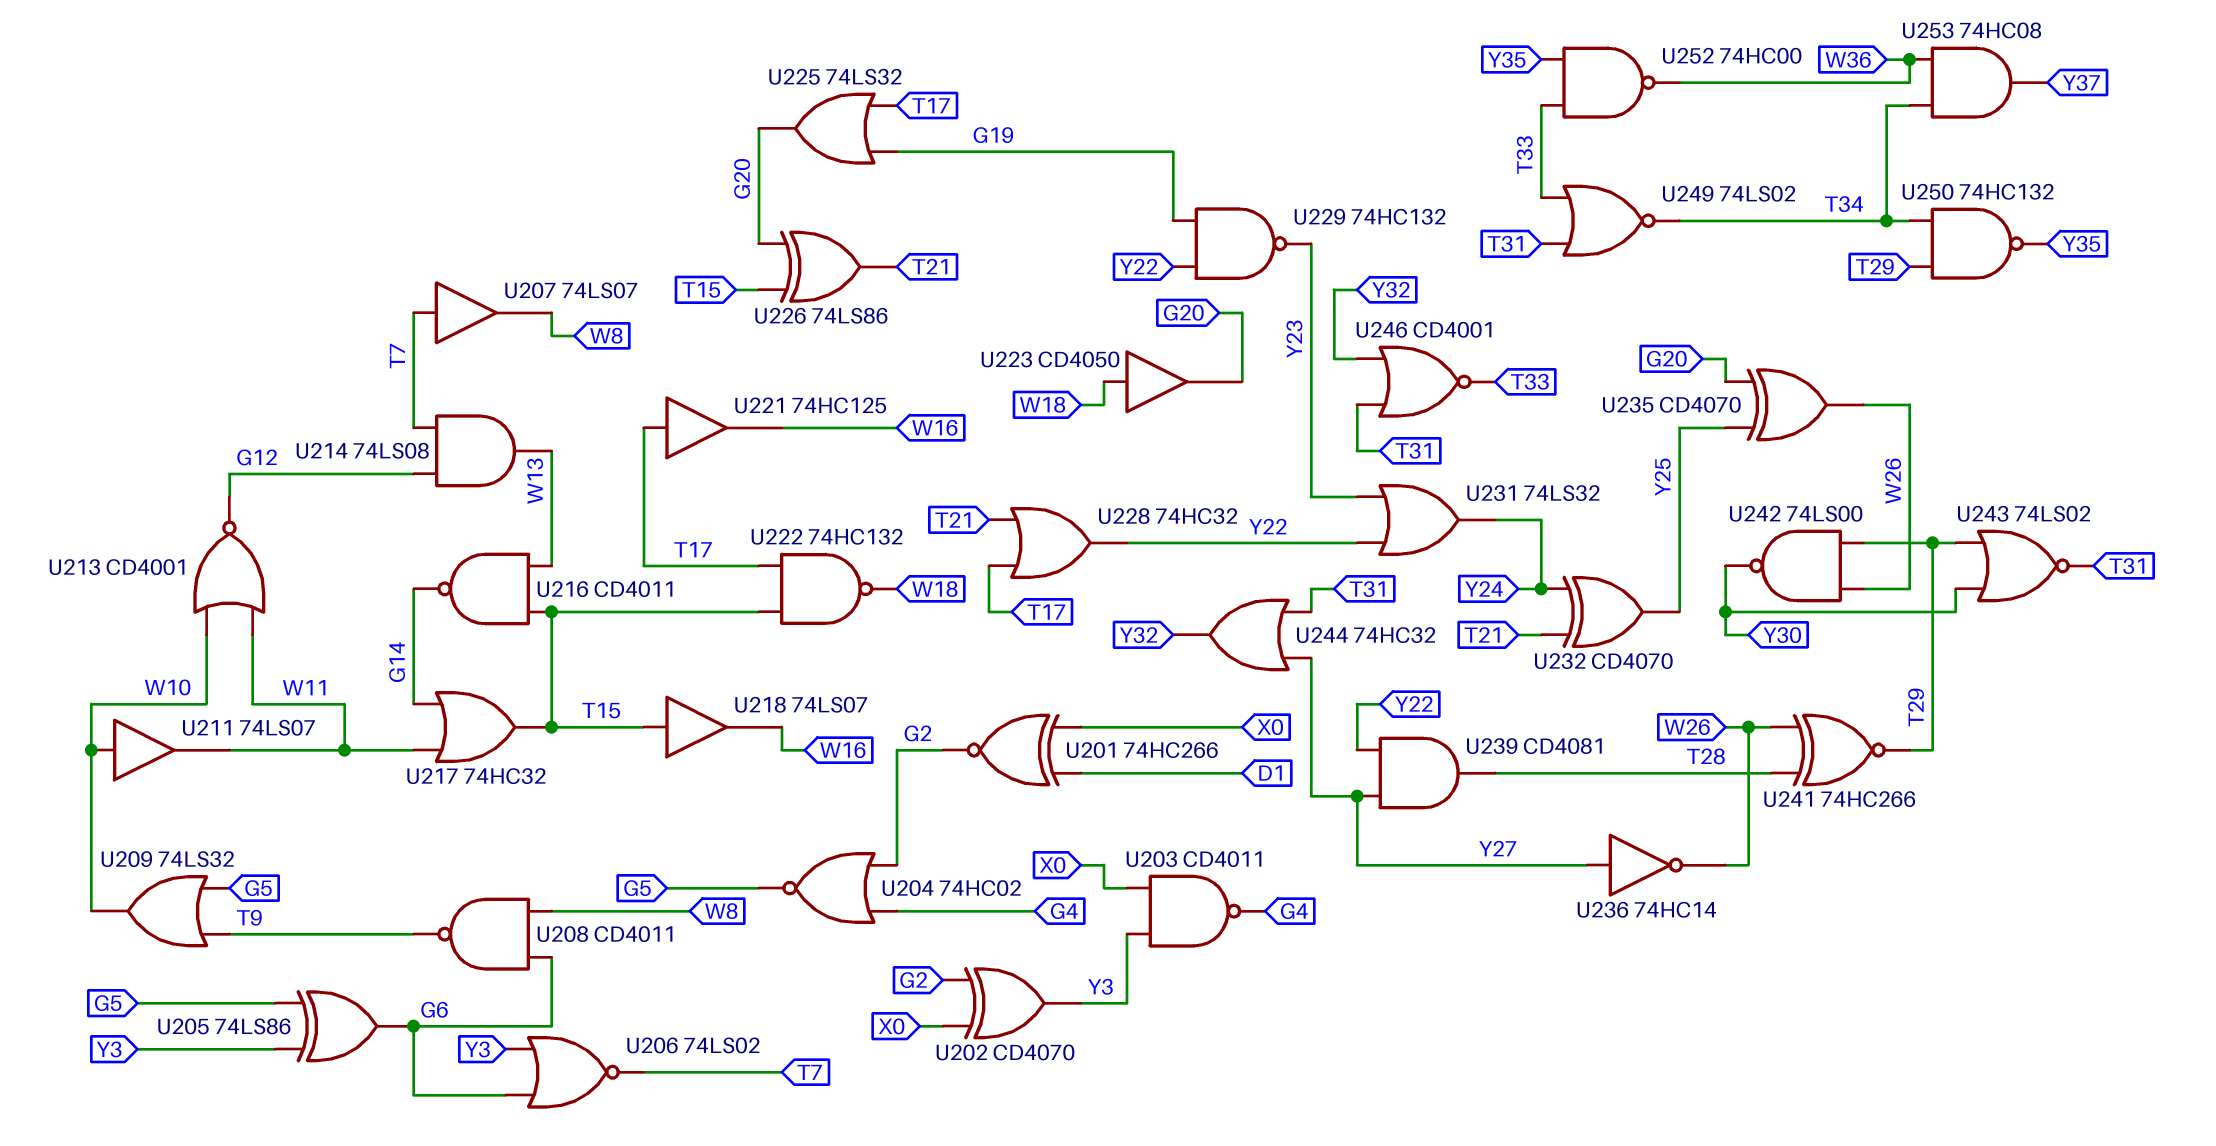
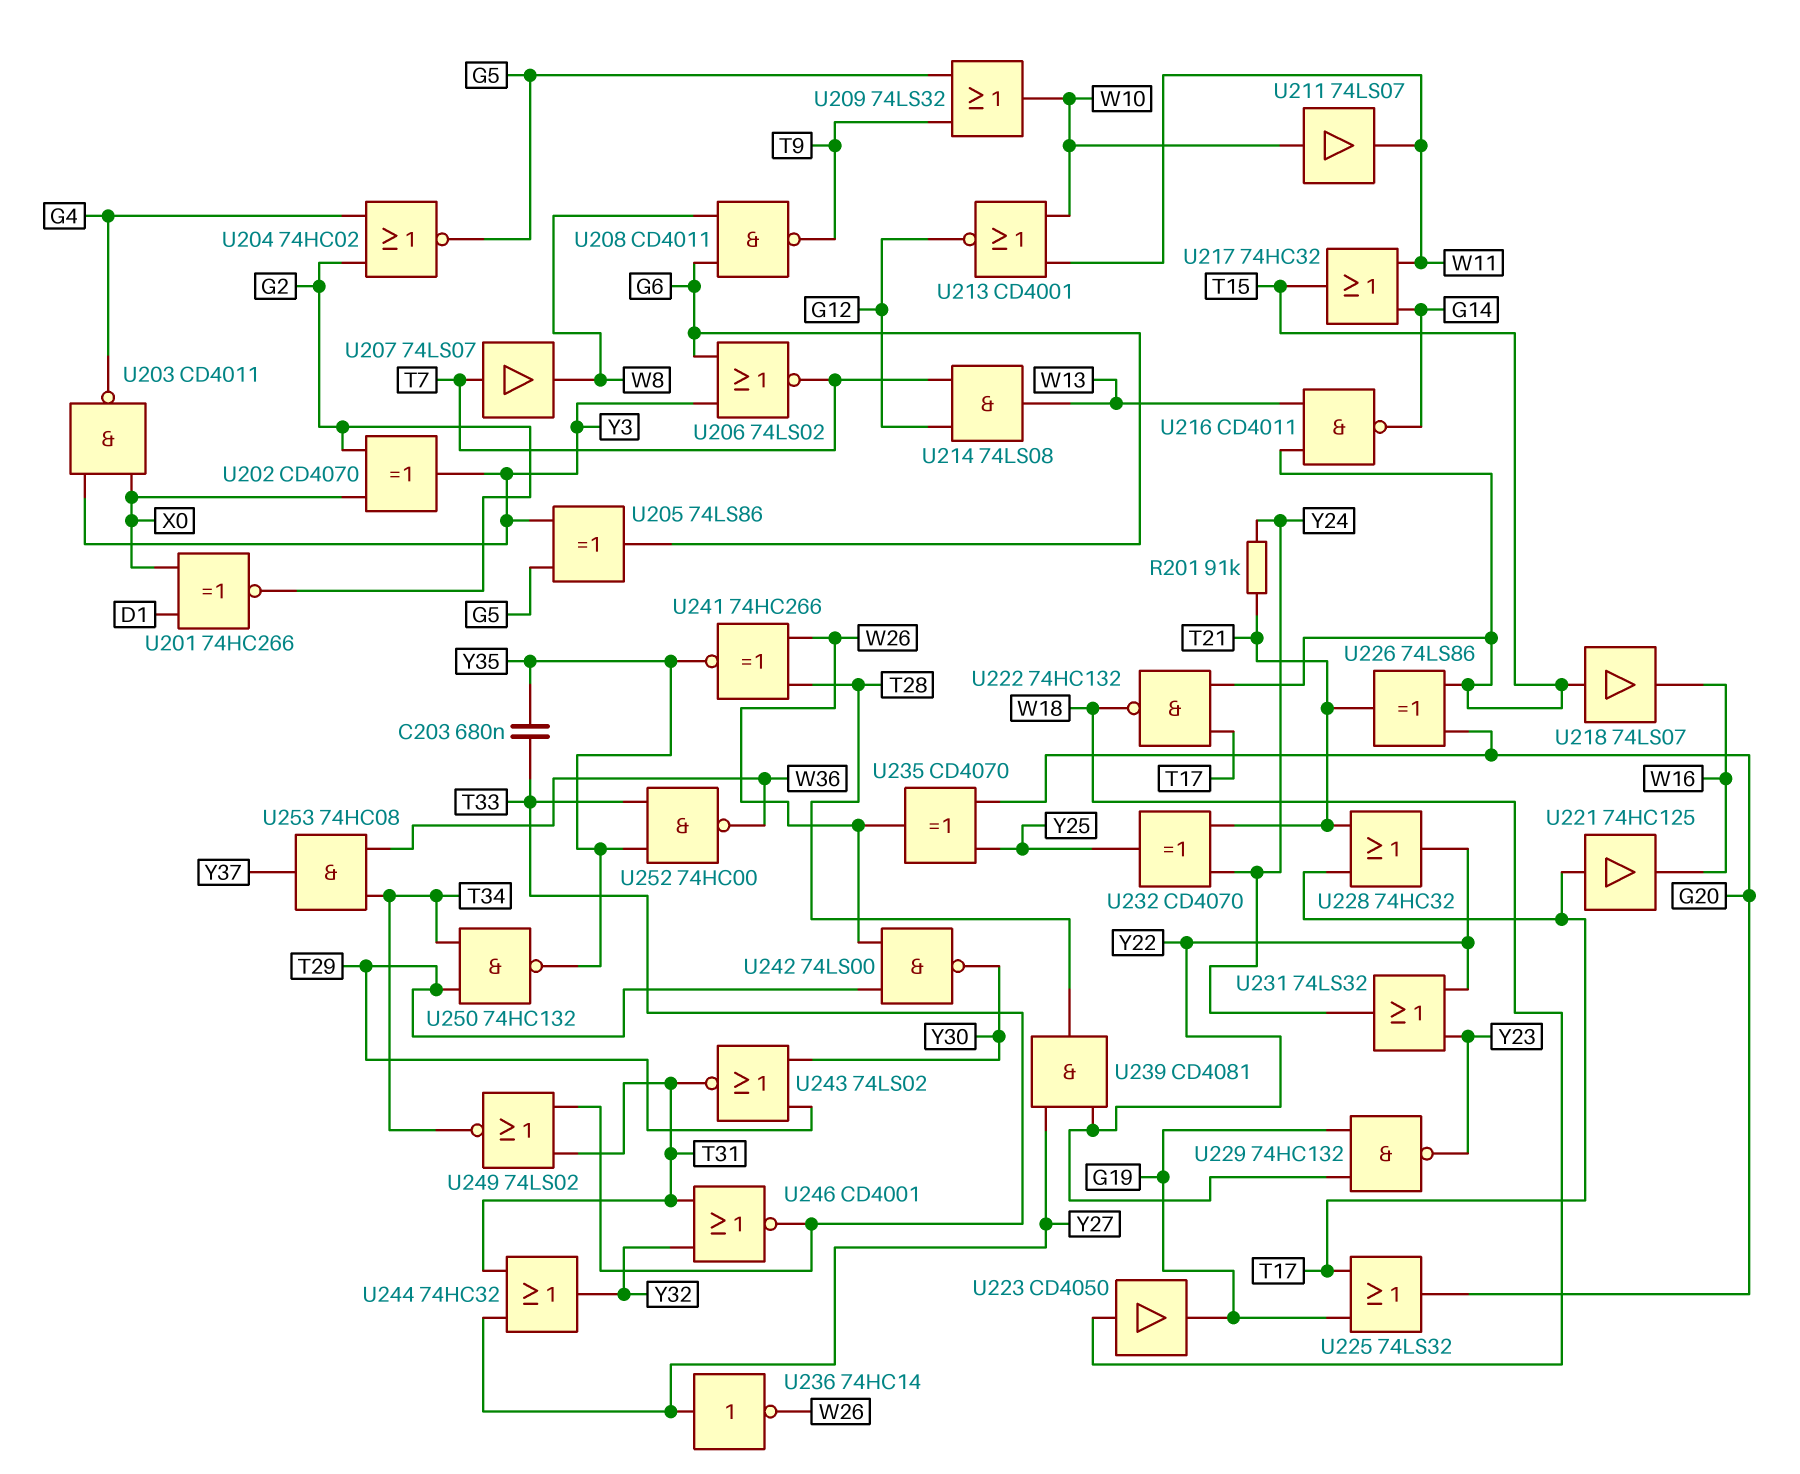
C203: none -> 680nF (T33, Y35)
R201: none -> 91k (T21, Y24)
U223: buffer CD4050 (in W18, out G20) -> buffer CD4050 (in W18, out G19)
U241: XNOR 74HC266 (in T28, in W26, out T29) -> XNOR 74HC266 (in T28, in W26, out Y35)

